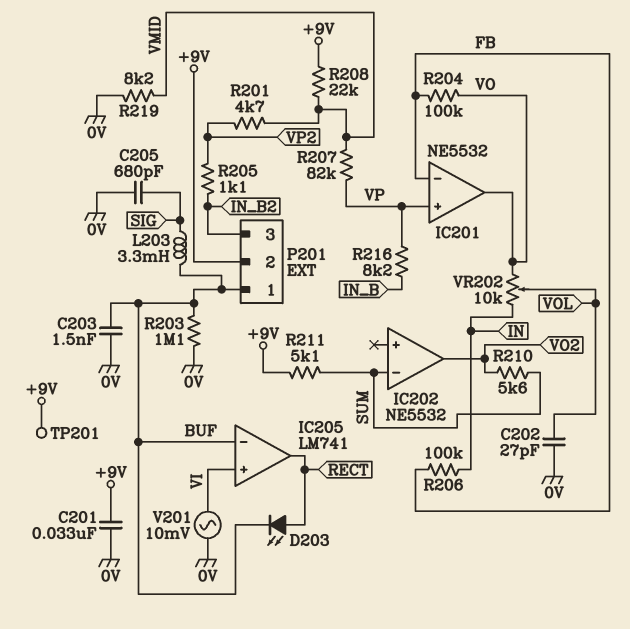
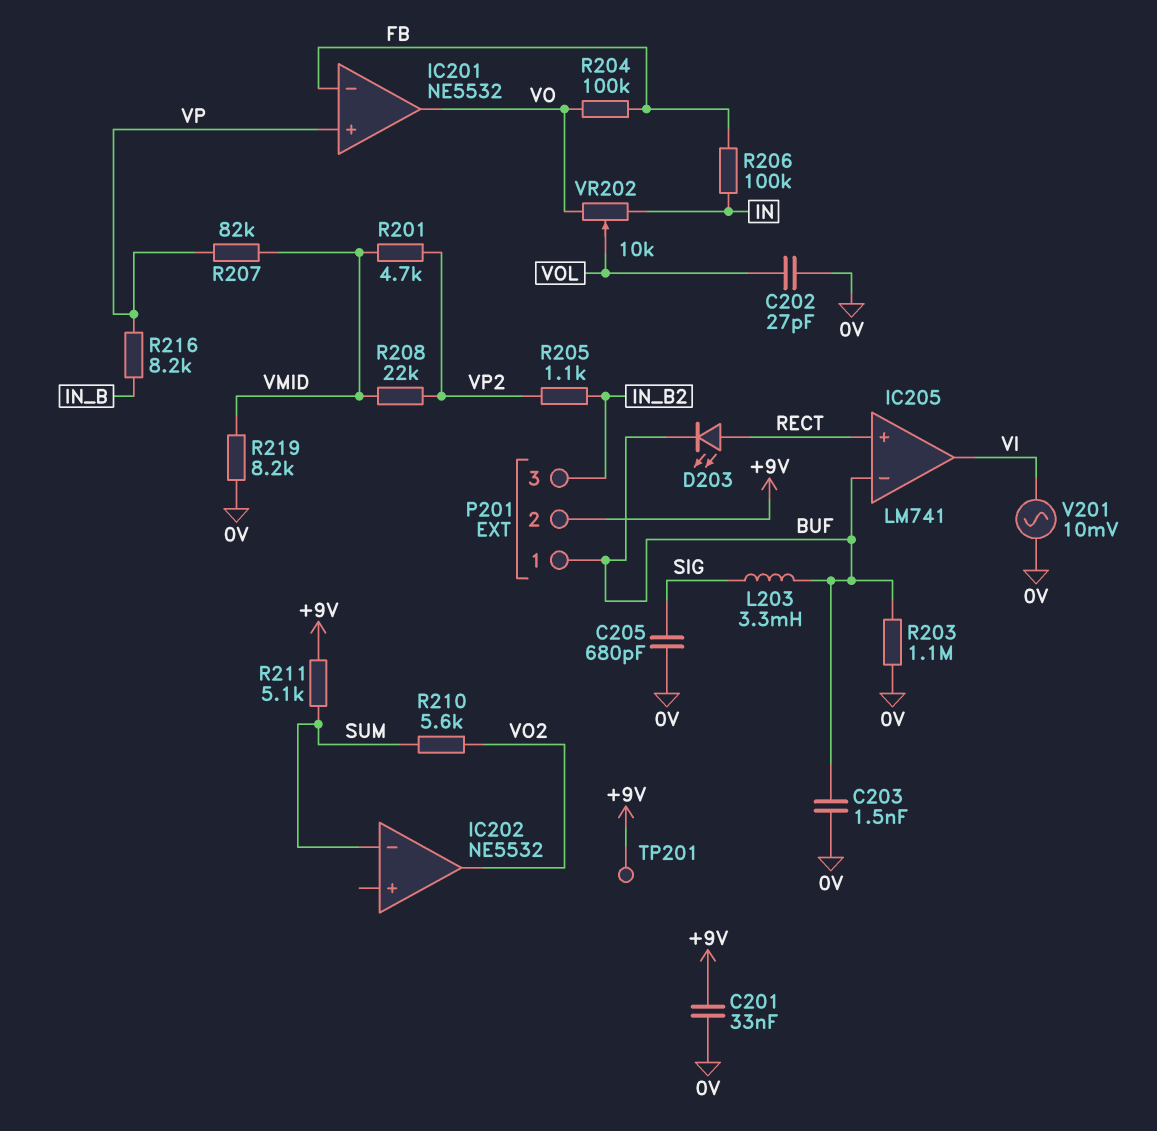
IC205 pin in+: VI -> RECT
IC205 pin out: RECT -> VI
R208: 22k (+9V, VMID) -> 22k (VMID, VP2)

